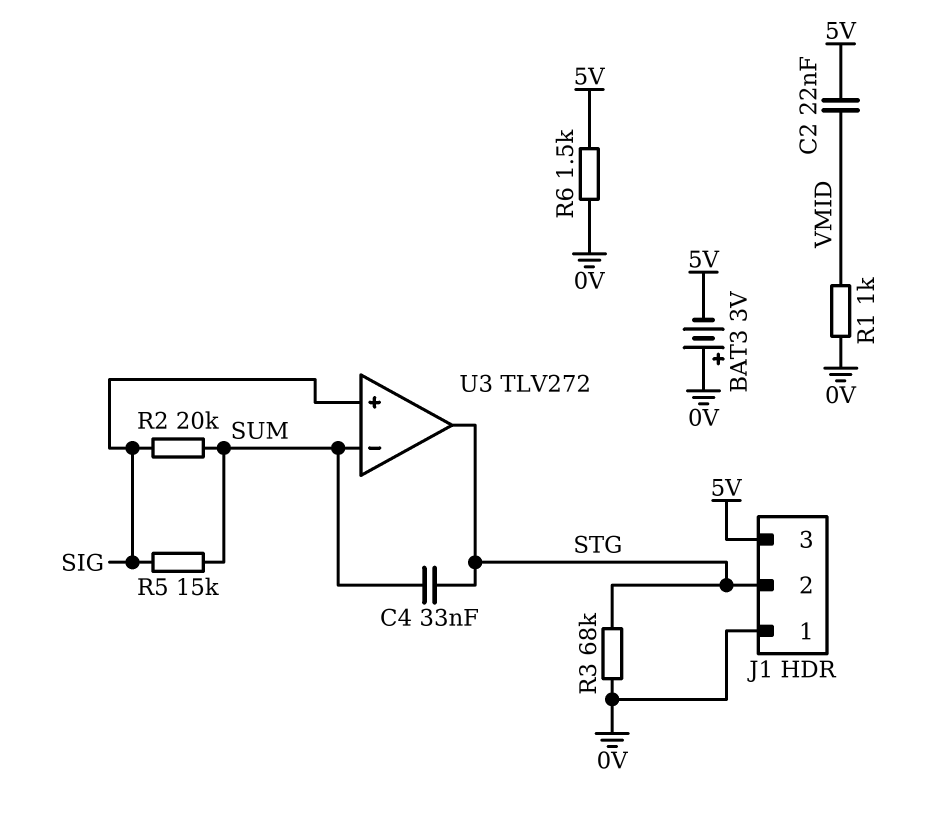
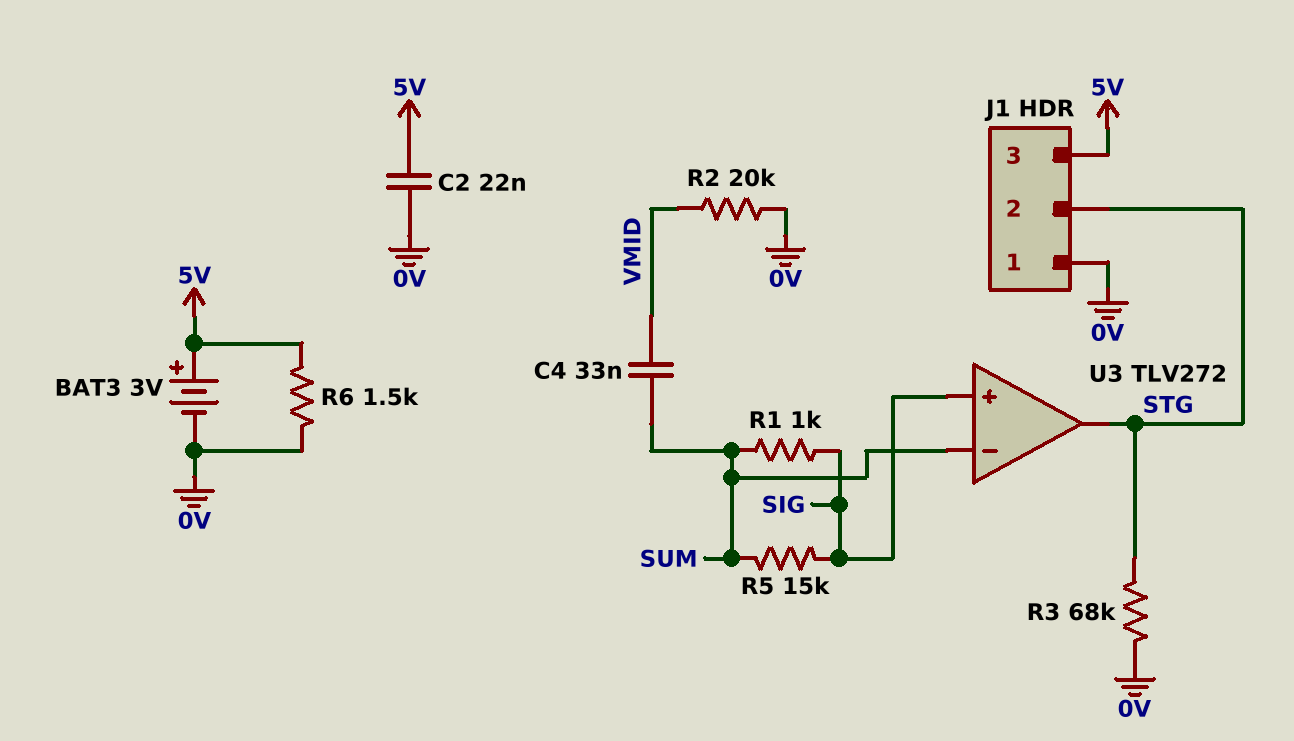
BAT3: 3V (plus 0V, minus 5V) -> 3V (plus 5V, minus 0V)
C2: 22nF (5V, VMID) -> 22nF (0V, 5V)
C4: 33nF (STG, SUM) -> 33nF (SUM, VMID)
R1: 1k (0V, VMID) -> 1k (SIG, SUM)
R2: 20k (SIG, SUM) -> 20k (0V, VMID)

